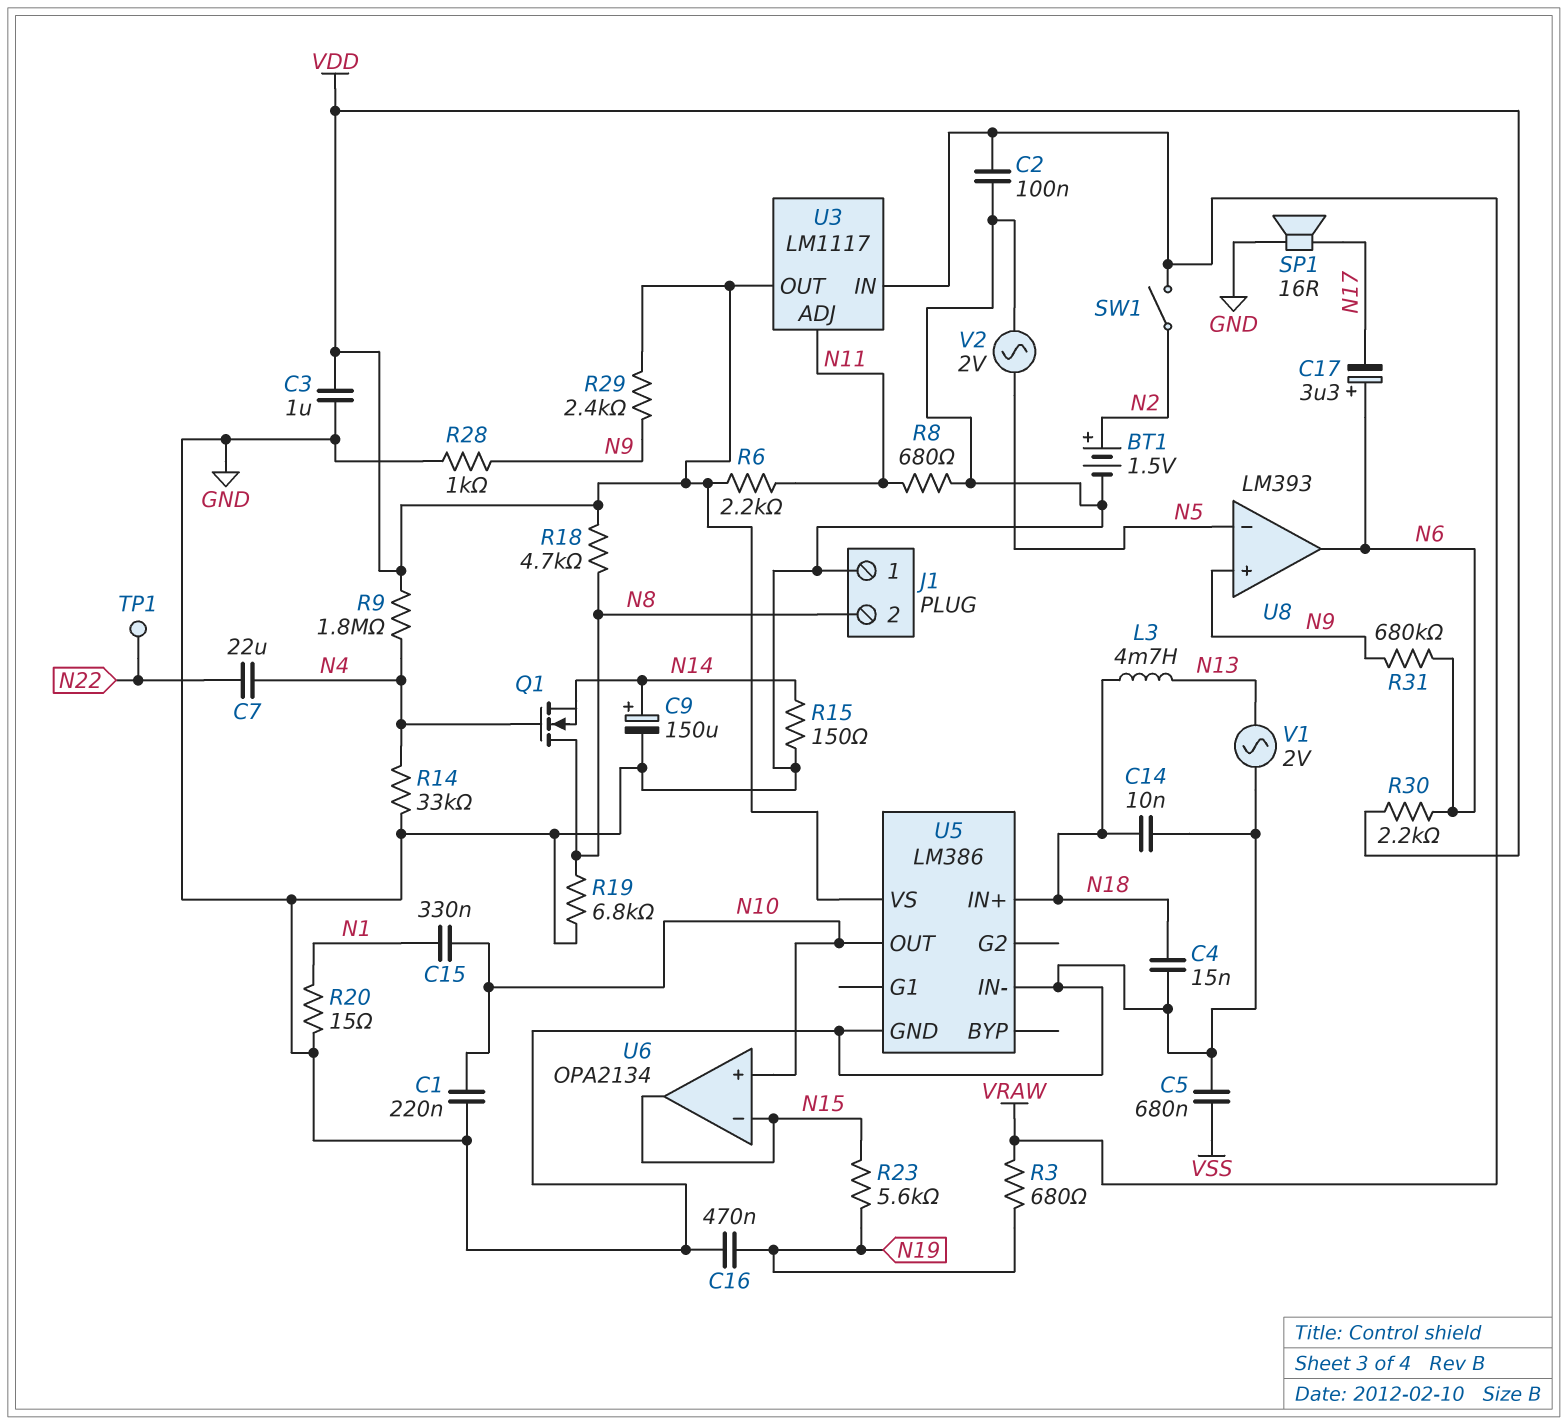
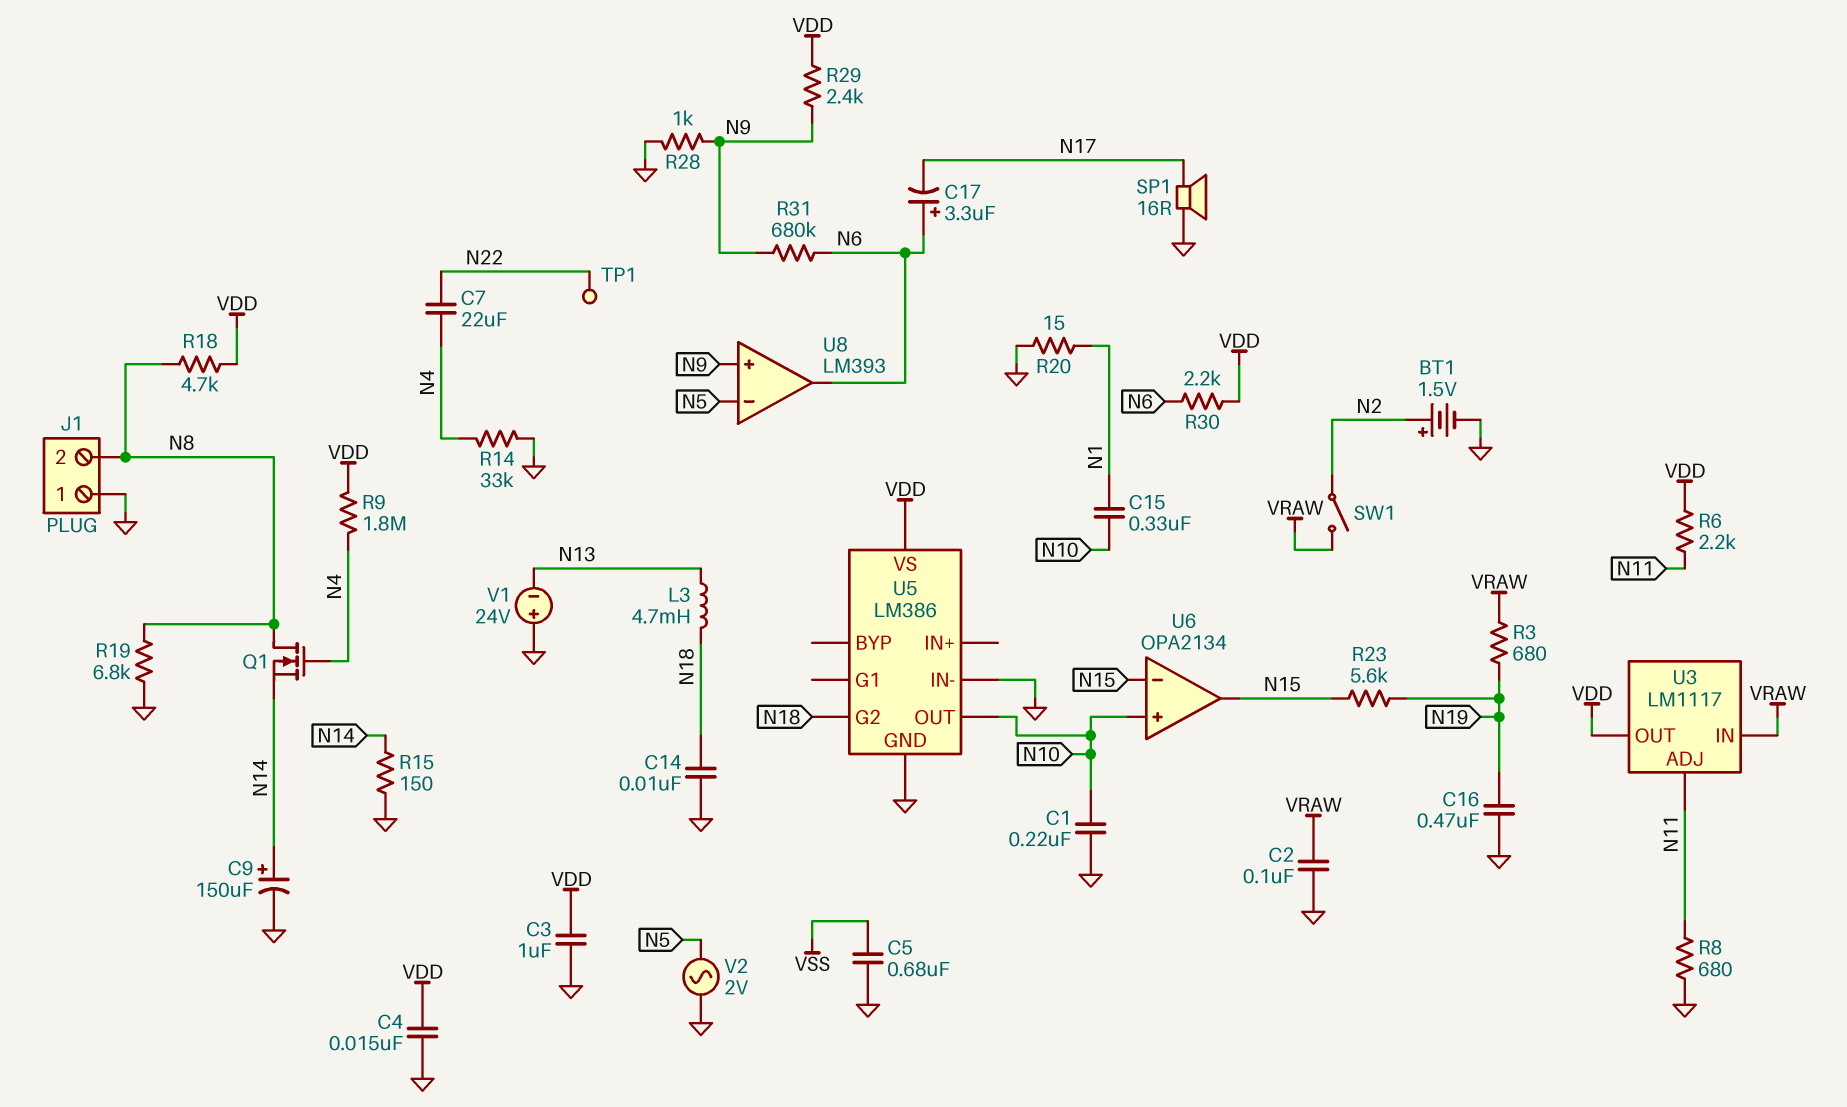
C4: 15nF (GND, N18) -> 15nF (GND, VDD)
U5 pin G2: none -> N18
U5 pin IN+: N18 -> none
V1: AC 2V (GND, N13) -> 24V (plus GND, minus N13)

